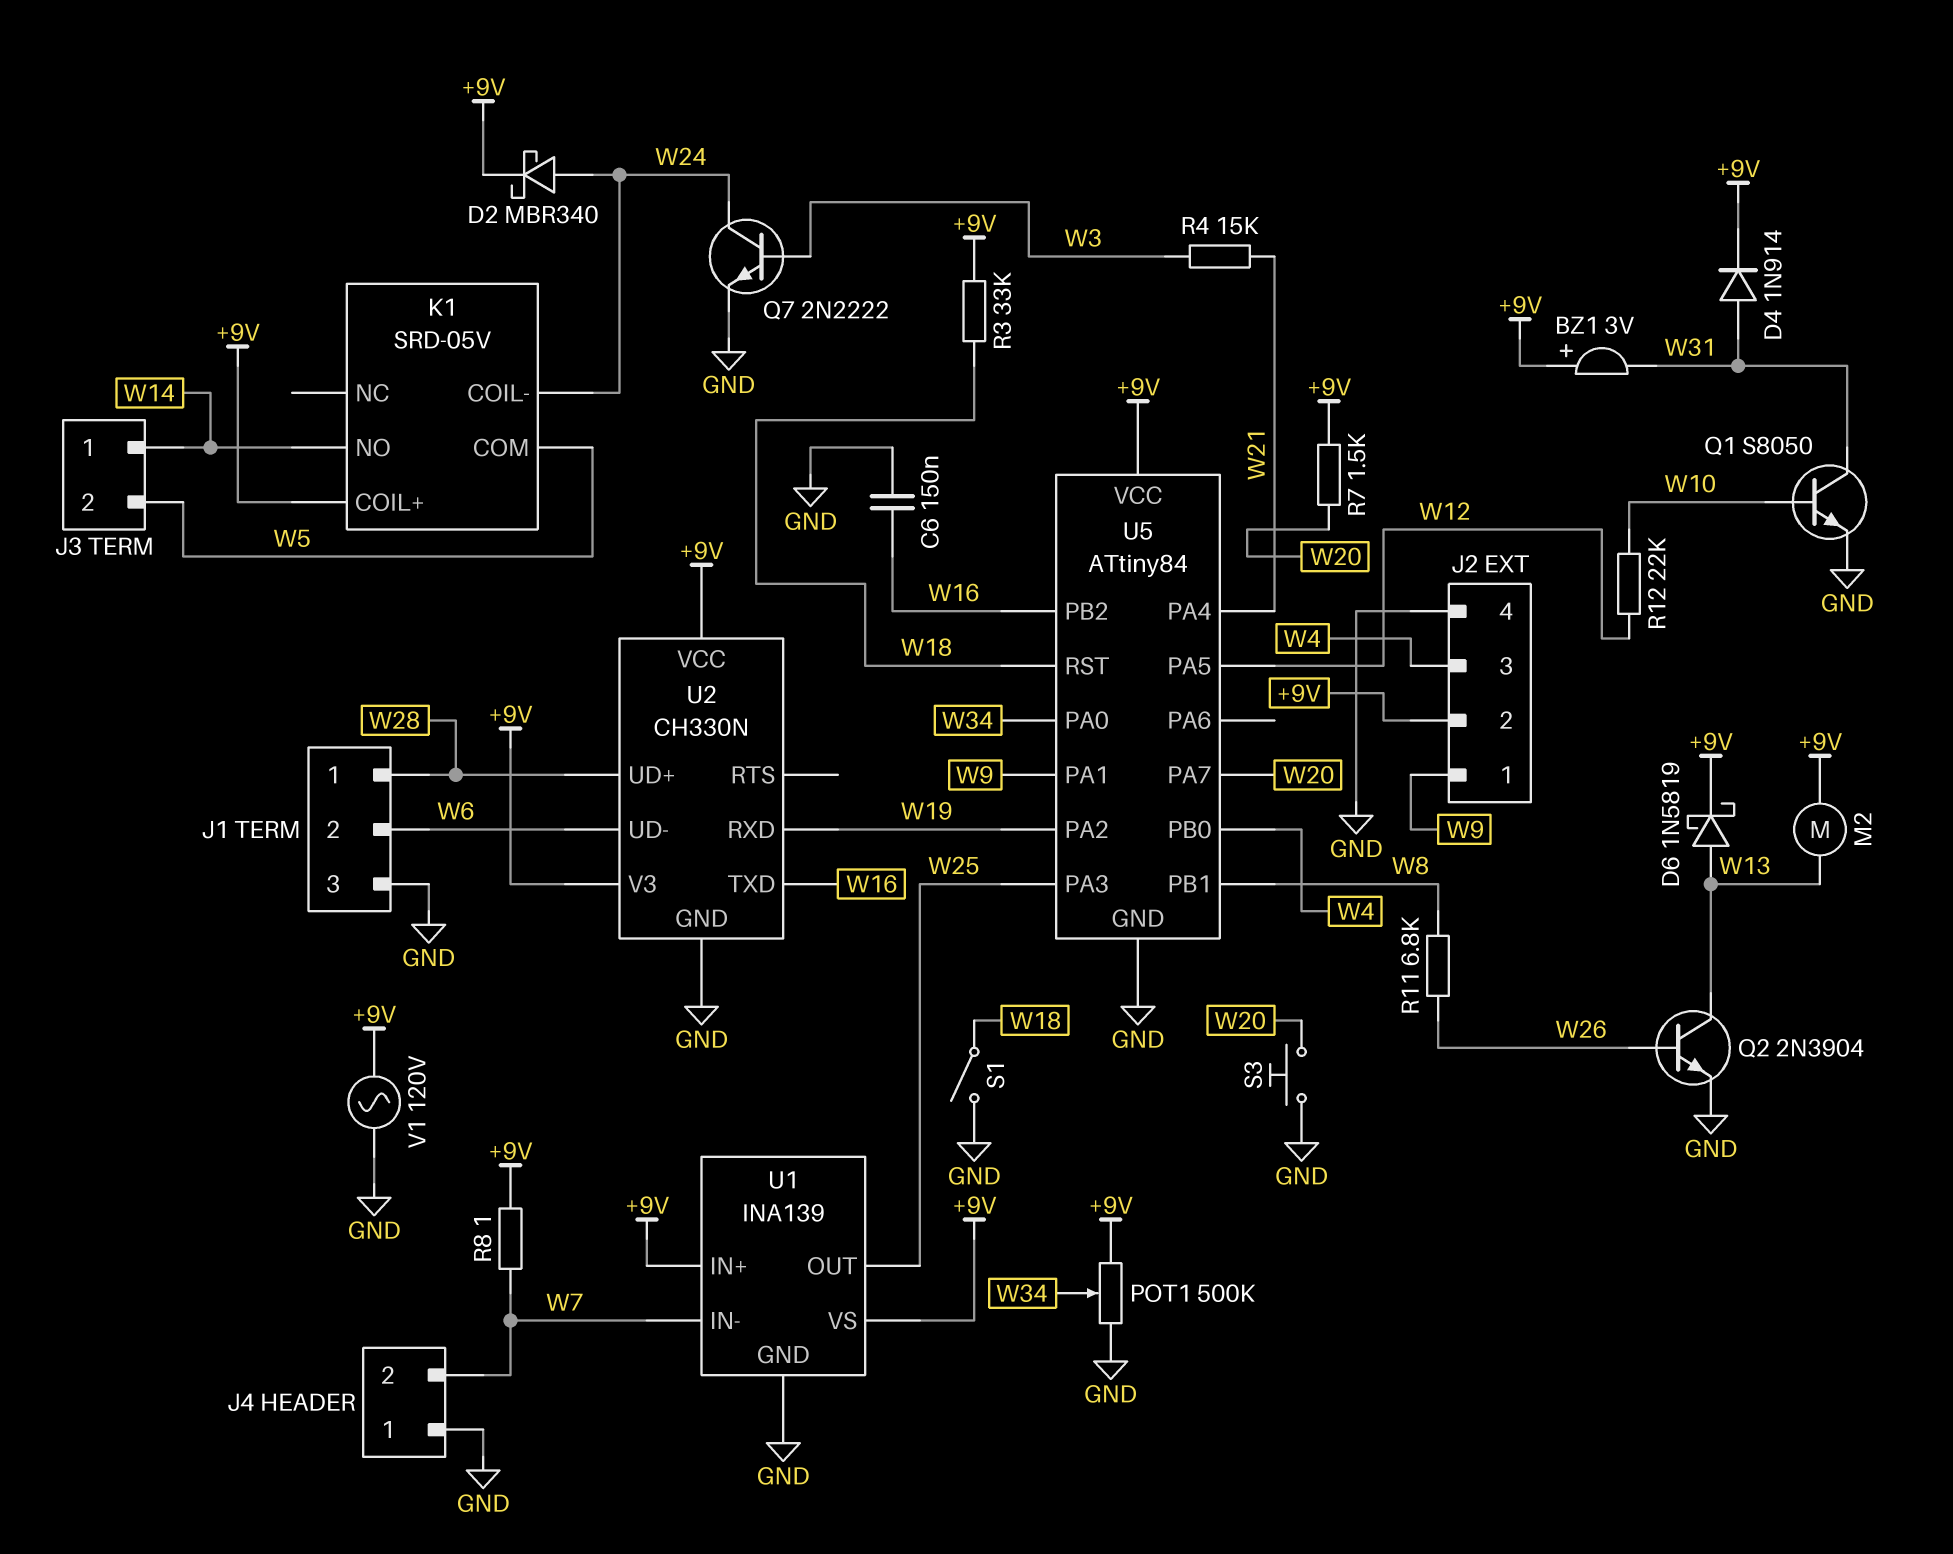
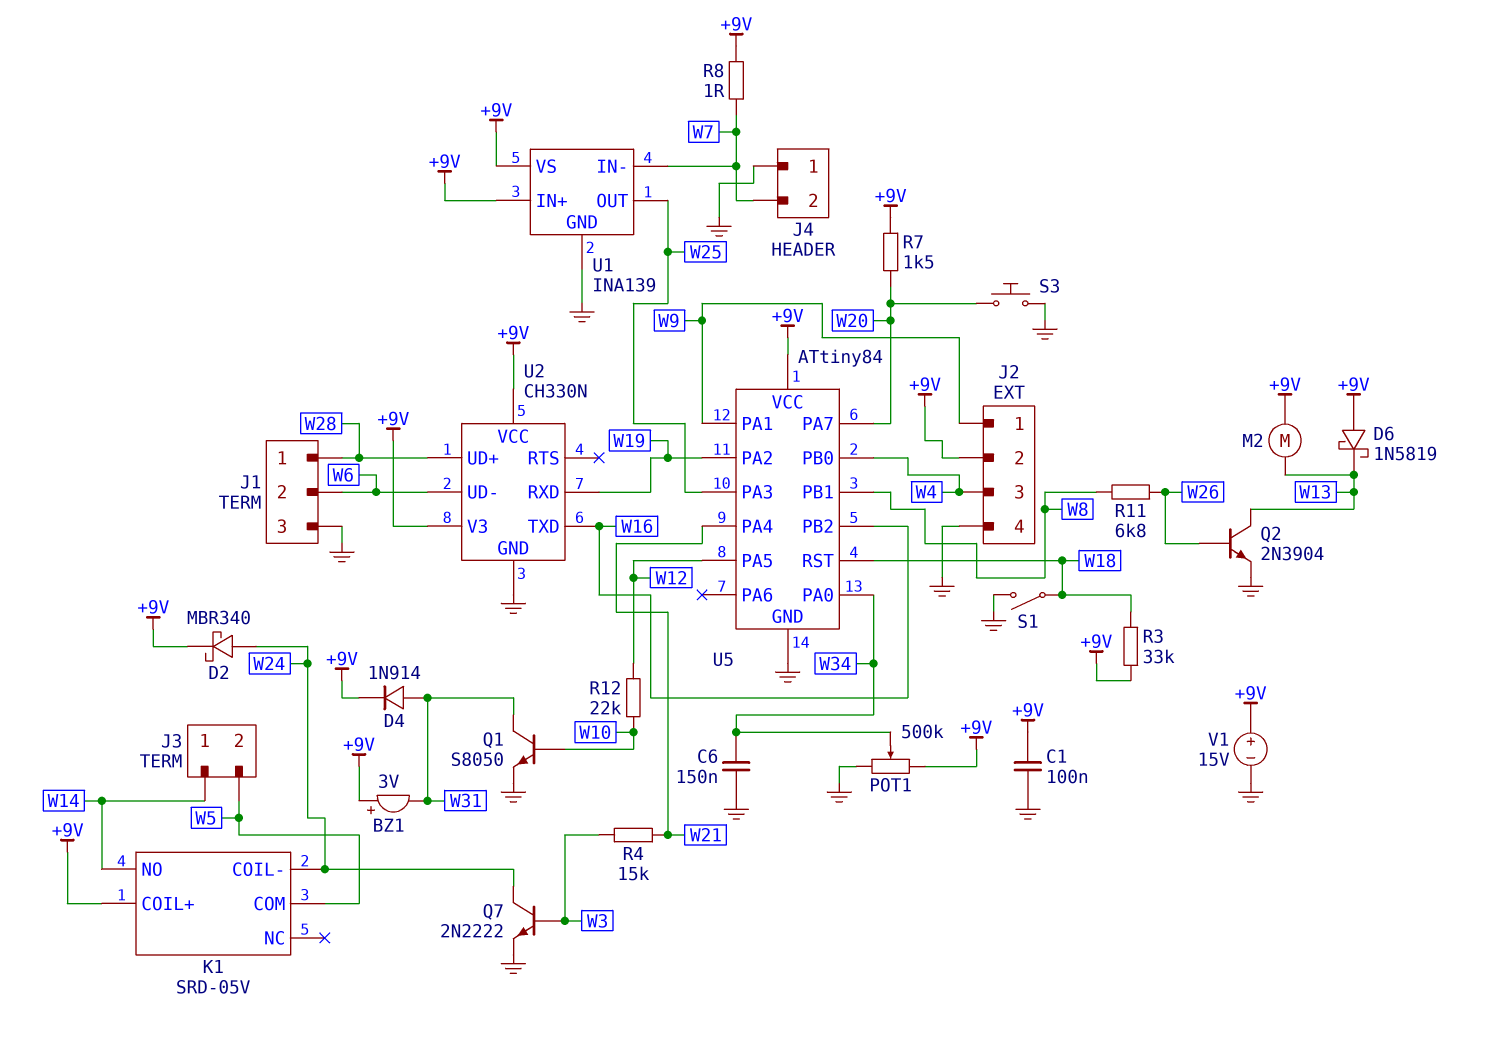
C1: none -> 100nF (+9V, GND)
C6: 150nF (GND, W16) -> 150nF (GND, W34)
D6: schottky 1N5819 (A W13, K +9V) -> schottky 1N5819 (A +9V, K W13)
V1: AC 120V (+9V, GND) -> 15V (plus +9V, minus GND)

